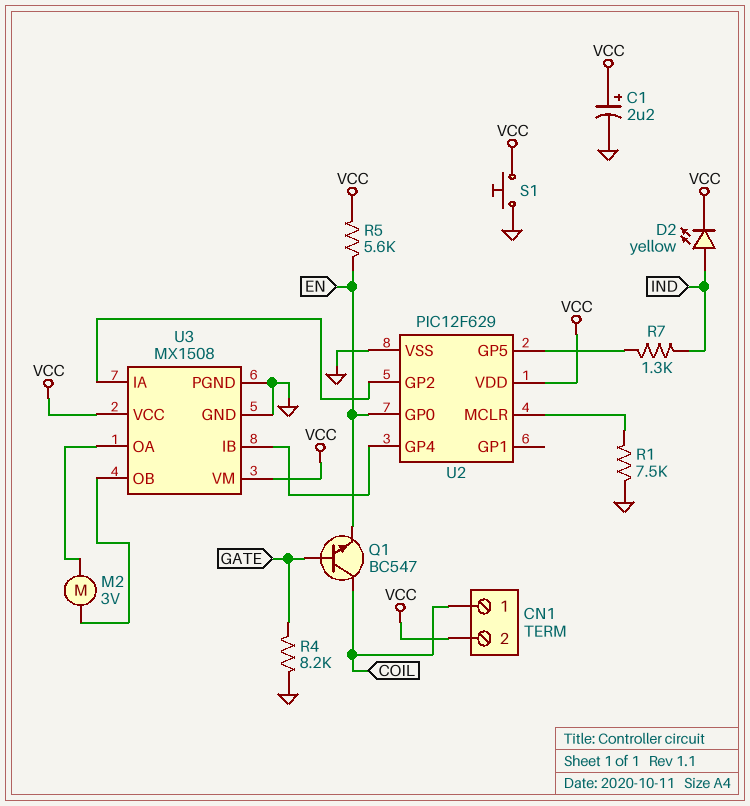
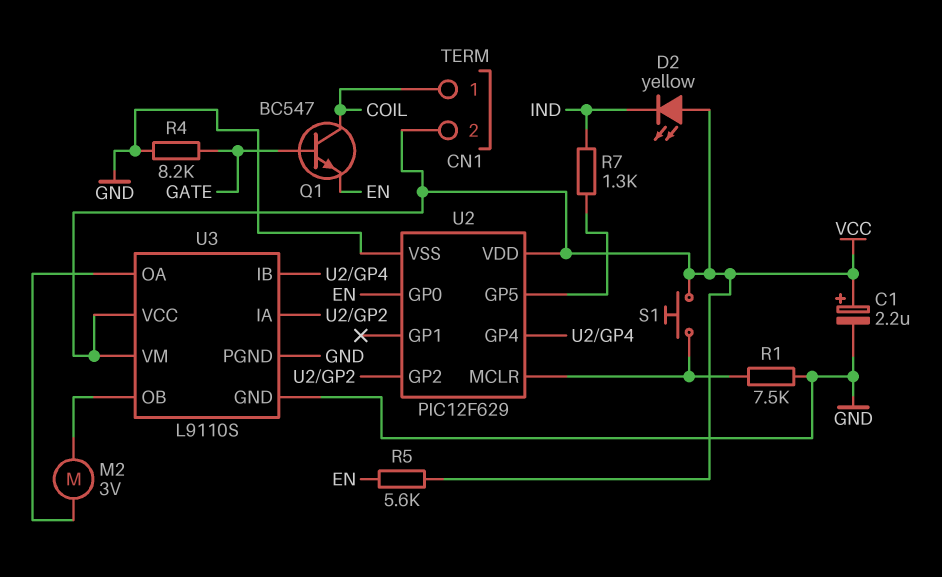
D2: LED yellow (A IND, K VCC) -> LED yellow (A VCC, K IND)
S1: button (GND, VCC) -> button (U2/MCLR, VCC)
U3: MX1508 -> L9110S

